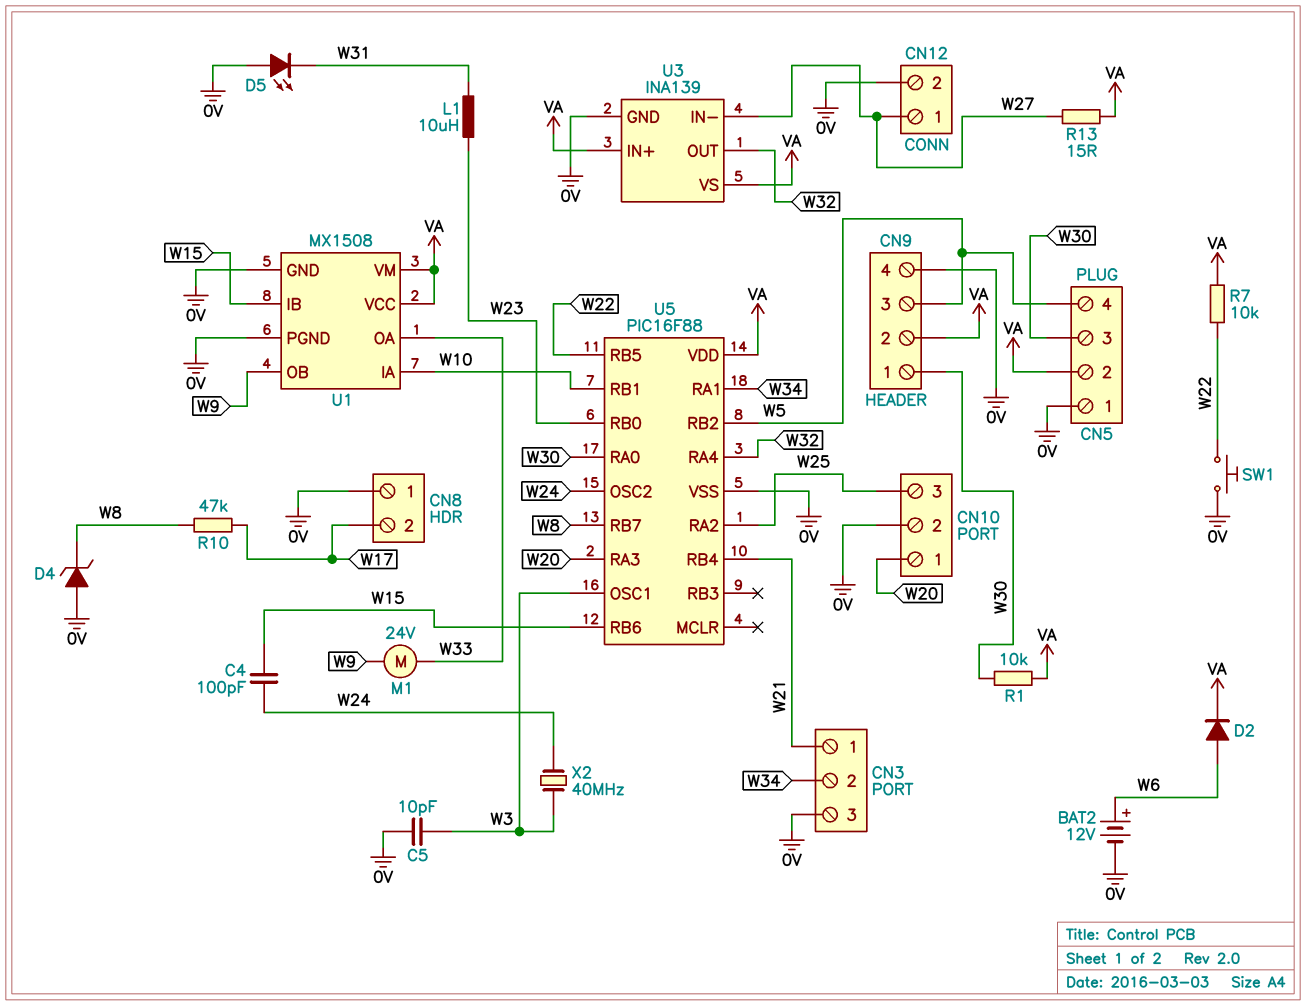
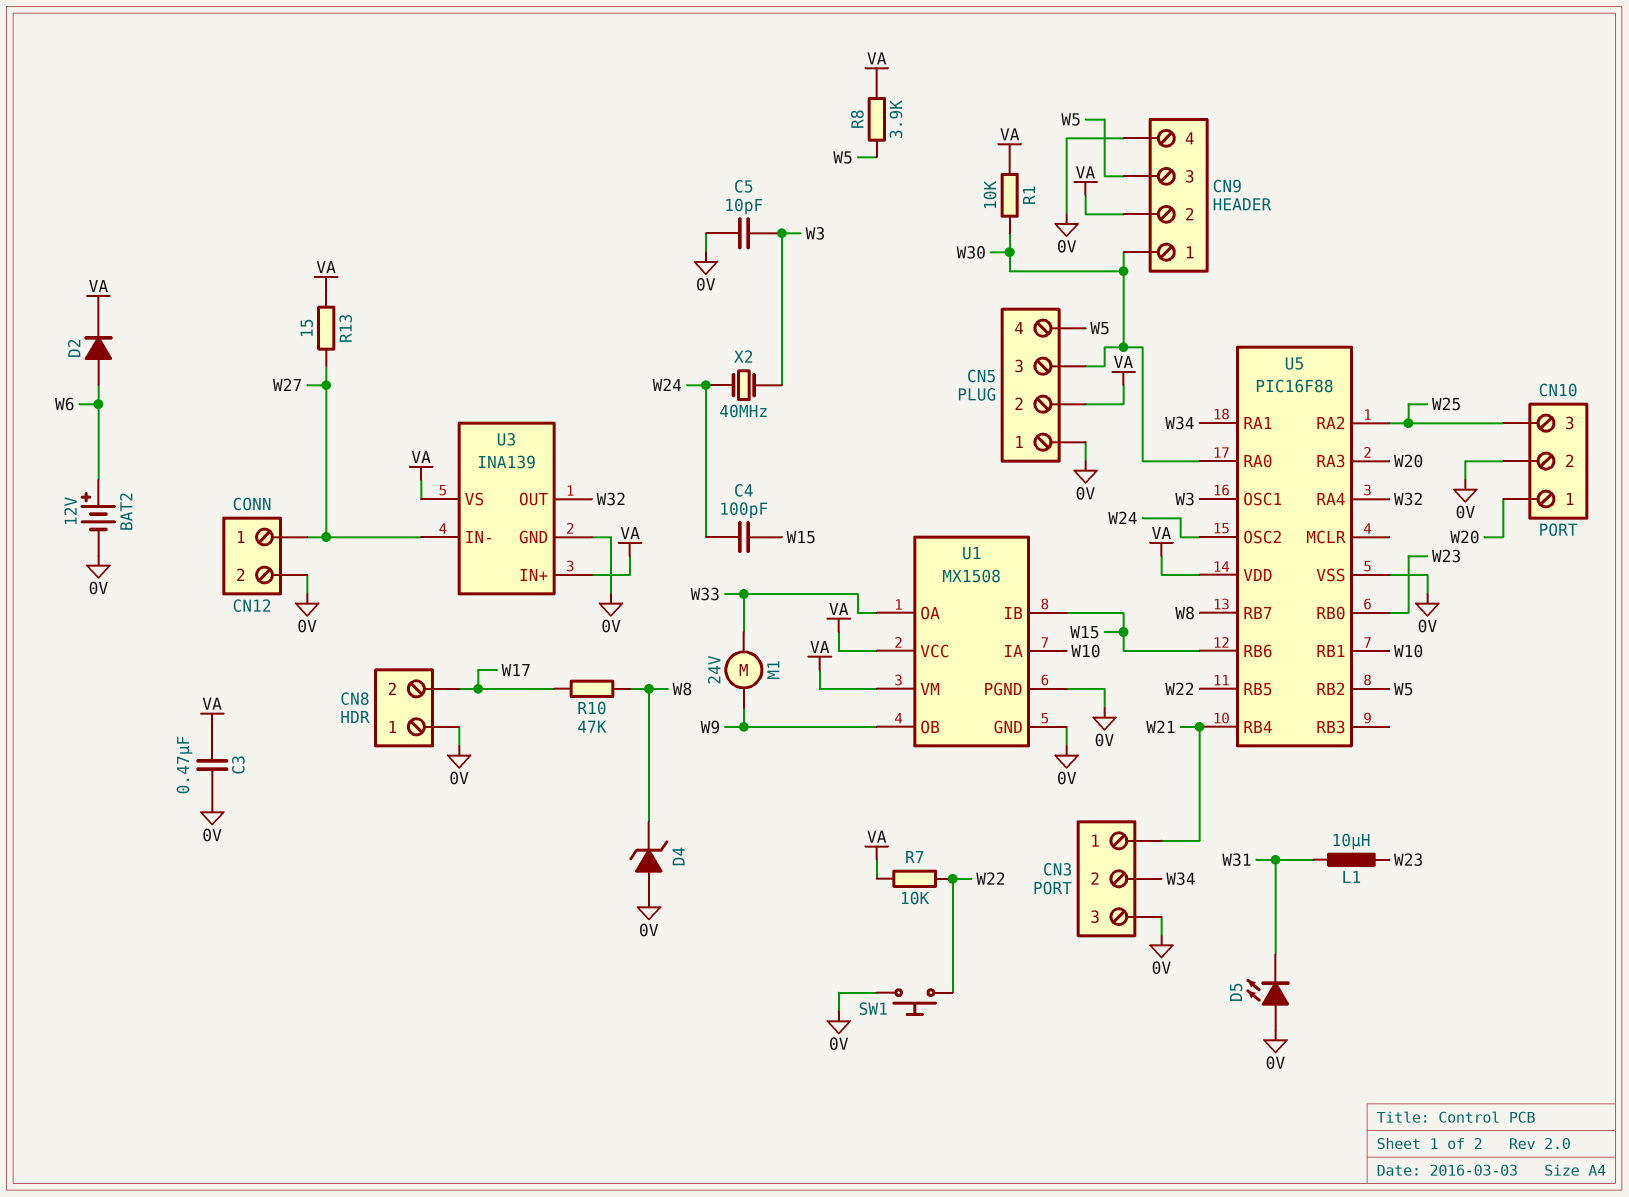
C3: none -> 470nF (0V, VA)
R8: none -> 3.9k (VA, W5)

